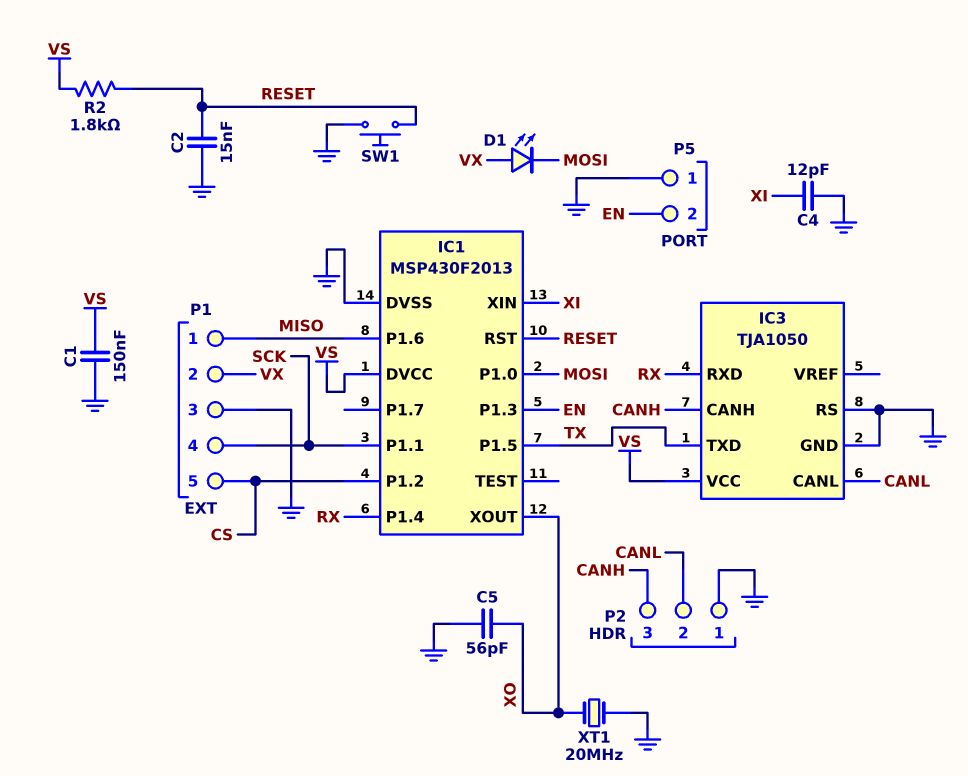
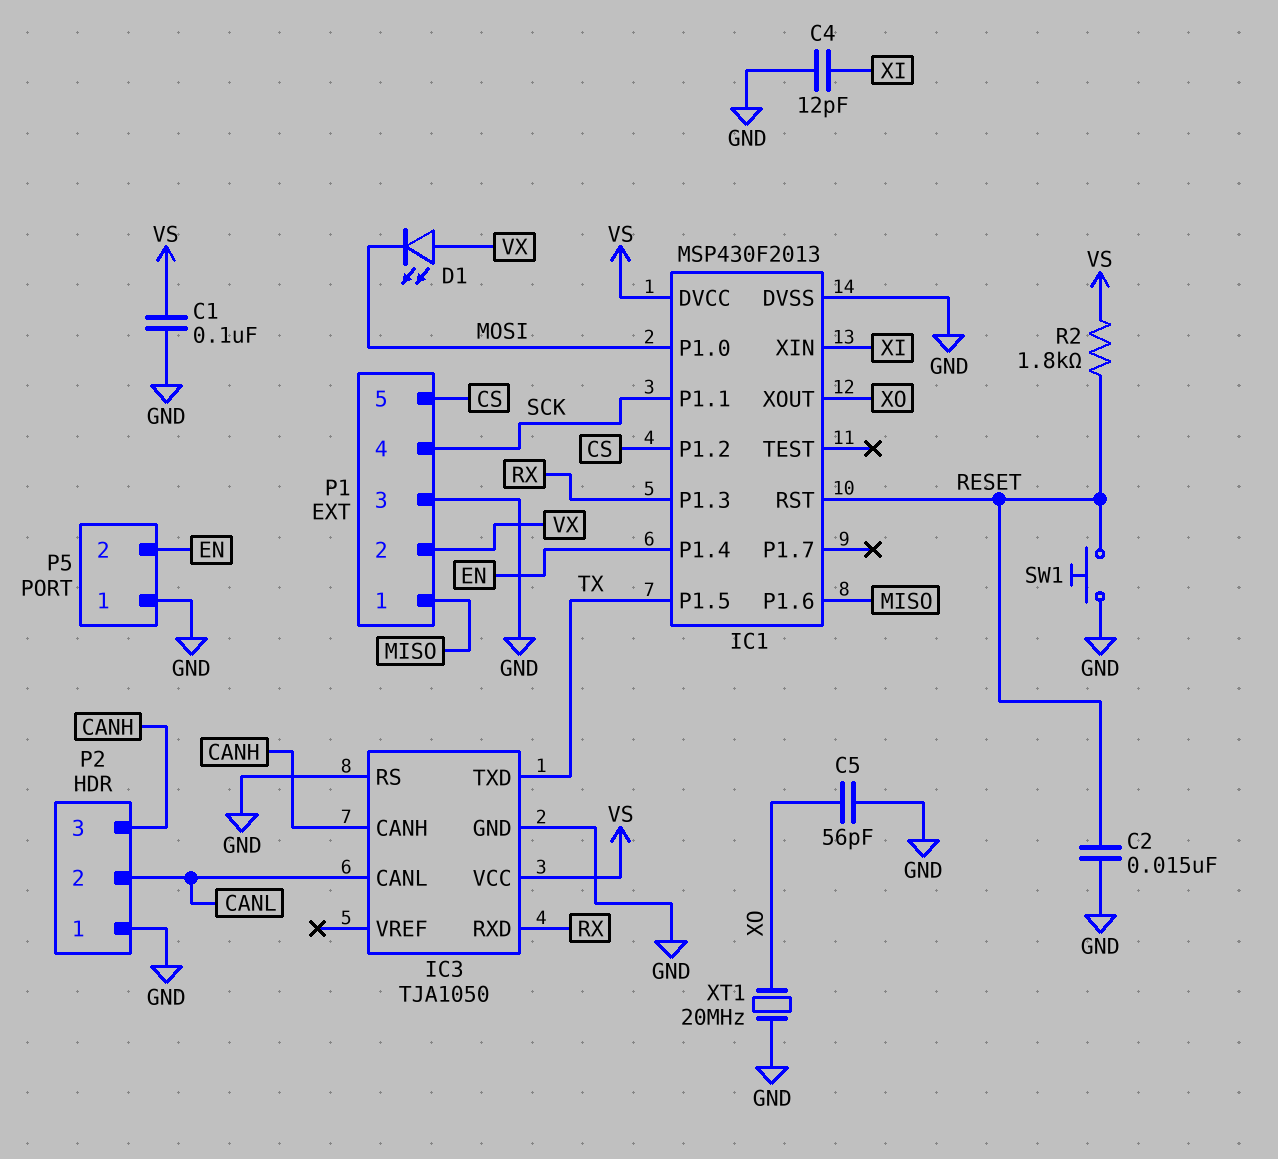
C1: 150nF (GND, VS) -> 100nF (GND, VS)
IC1 pin P1.3: EN -> RX
IC1 pin P1.4: RX -> EN

